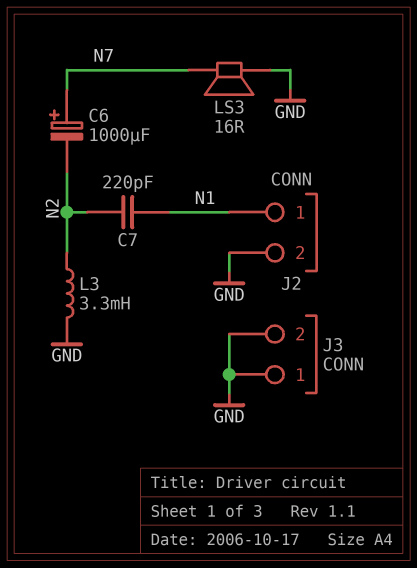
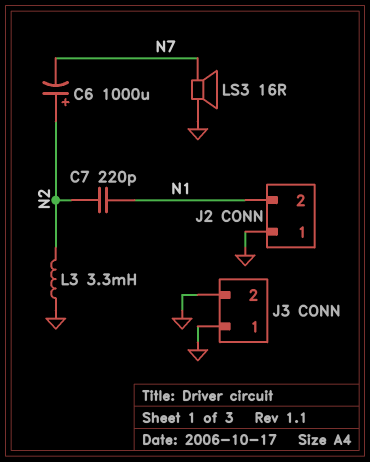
C6: 1000uF (plus N7, minus N2) -> 1000uF (plus N2, minus N7)
J2 pin 1: N1 -> GND
J2 pin 2: GND -> N1

